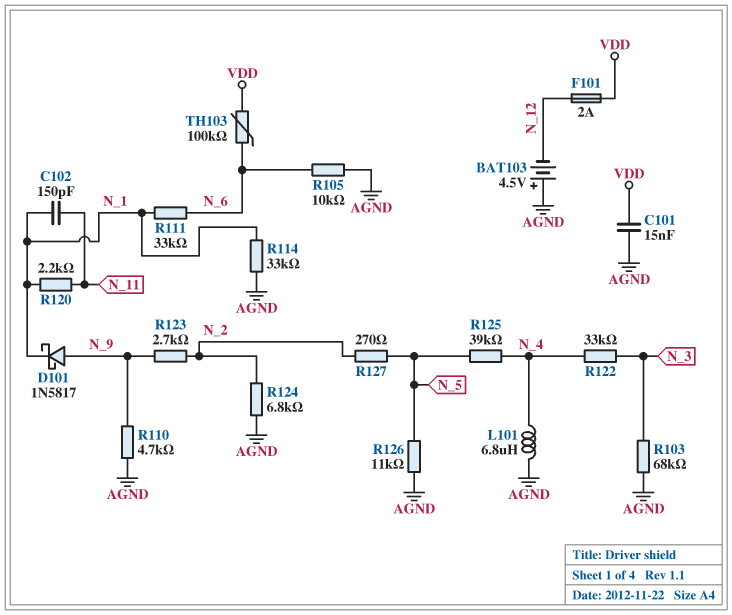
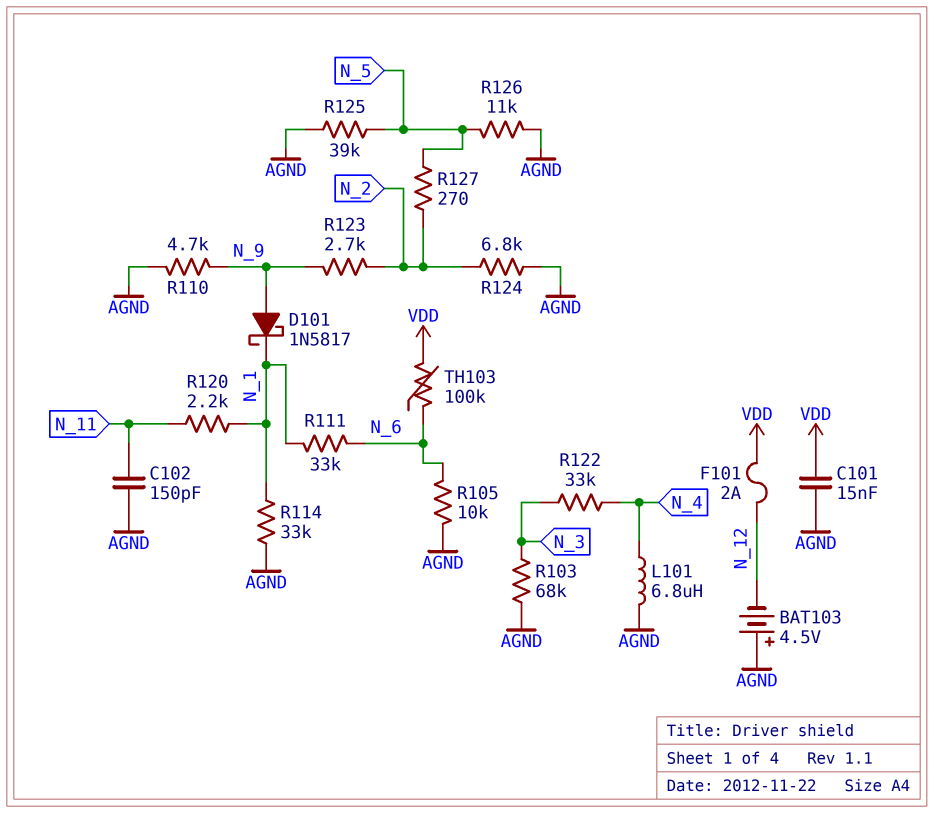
C102: 150pF (N_1, N_11) -> 150pF (AGND, N_11)
R125: 39k (N_4, N_5) -> 39k (AGND, N_5)

